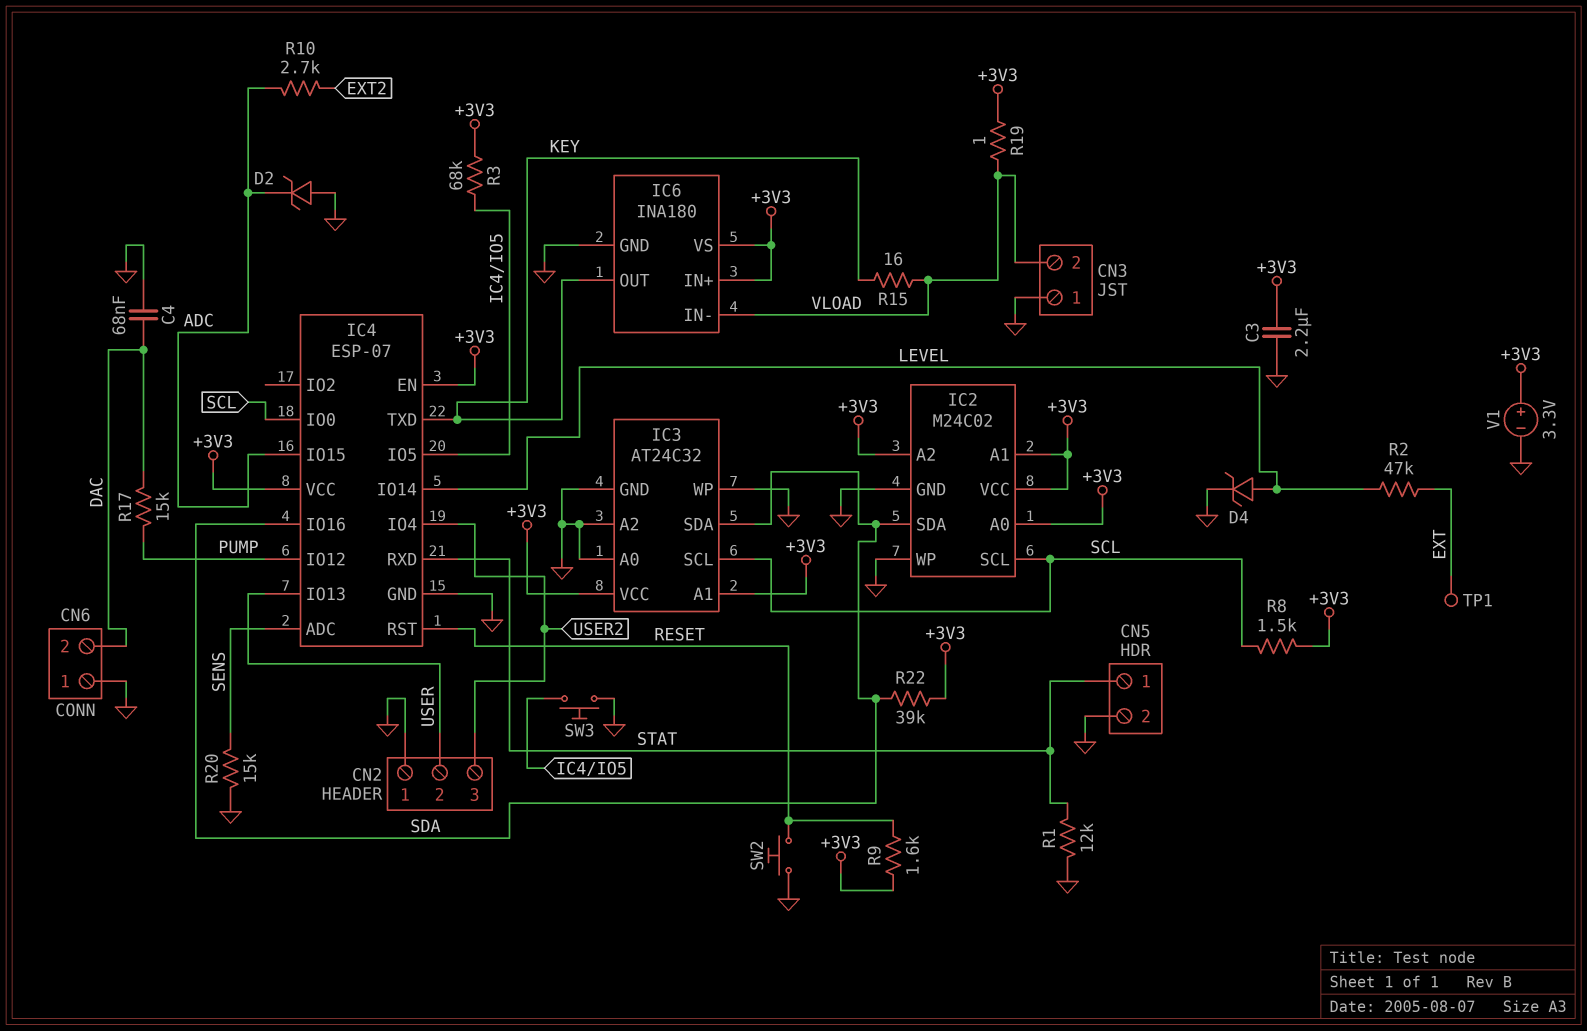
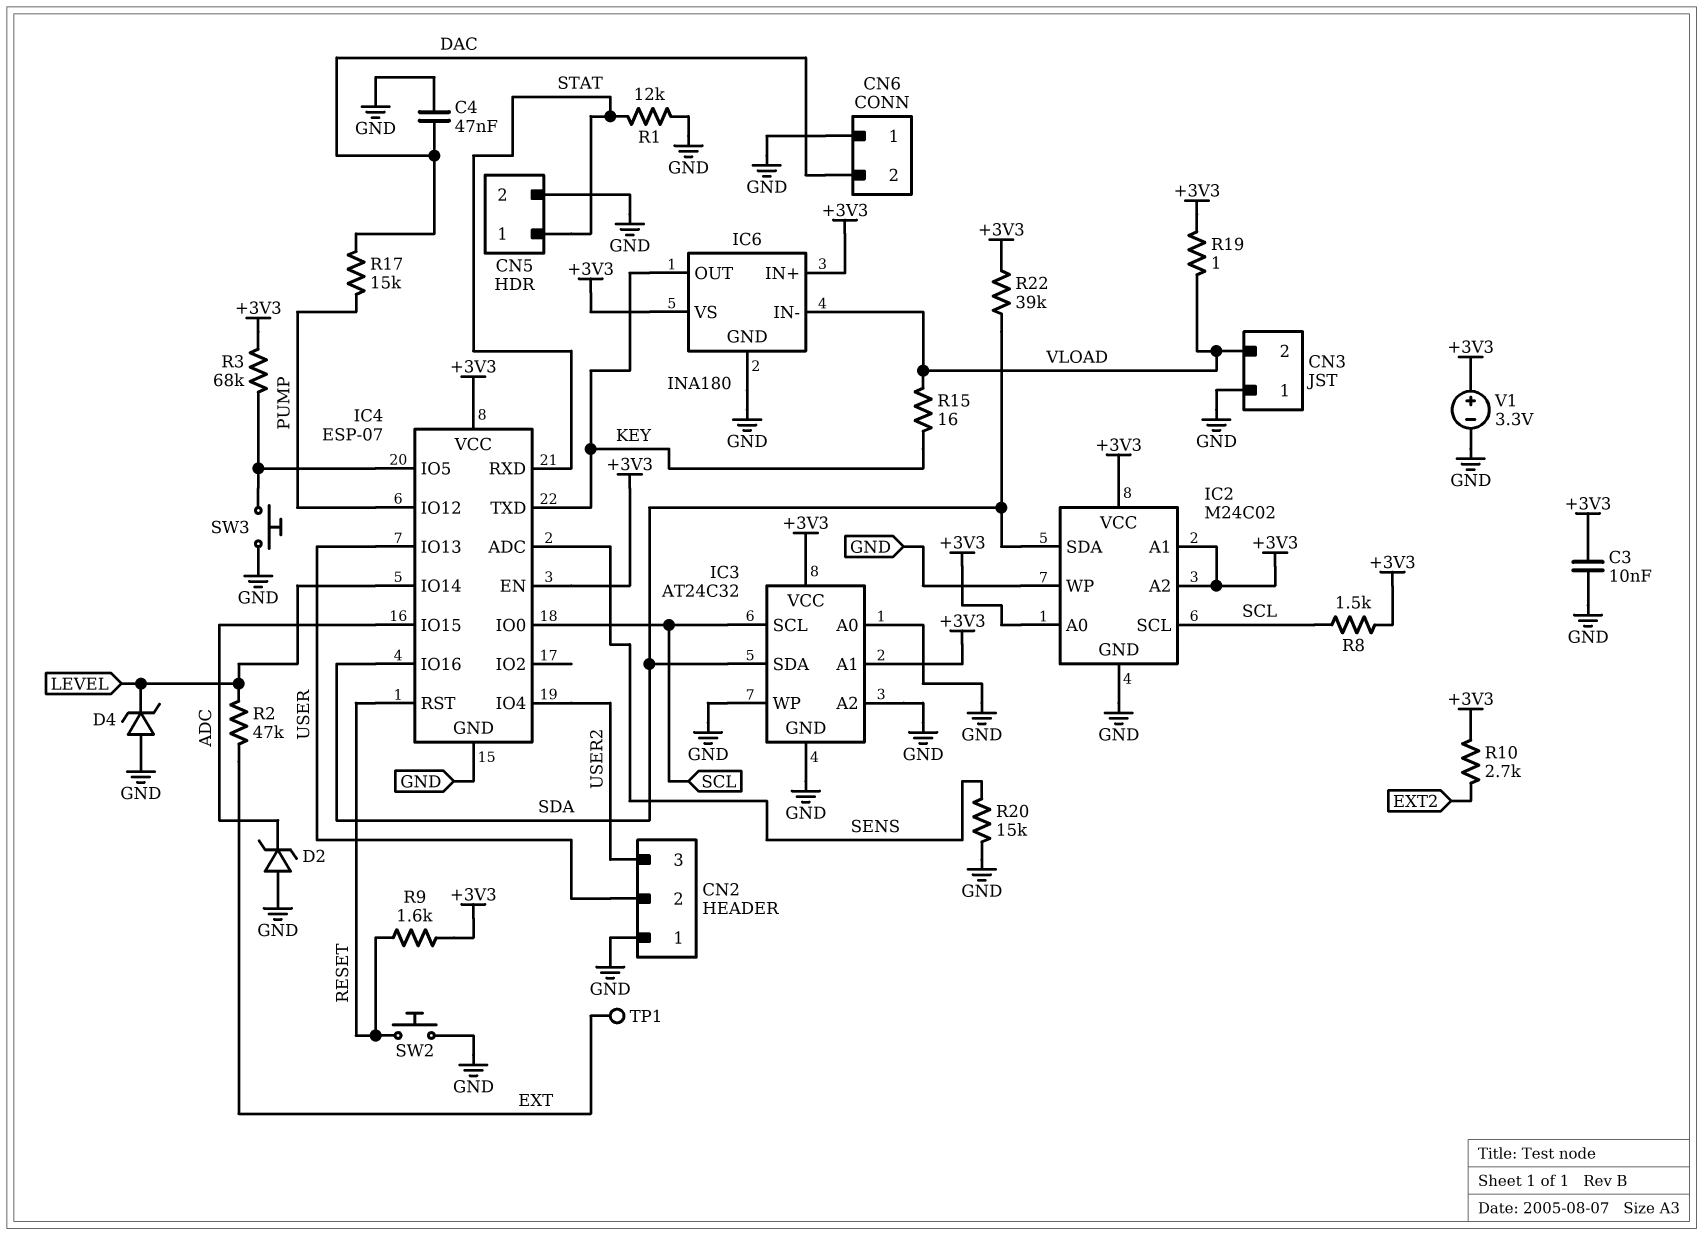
C3: 2.2uF (+3V3, GND) -> 10nF (+3V3, GND)
C4: 68nF (DAC, GND) -> 47nF (DAC, GND)
D4: zener (A LEVEL, K GND) -> zener (A GND, K LEVEL)
R10: 2.7k (ADC, EXT2) -> 2.7k (+3V3, EXT2)

